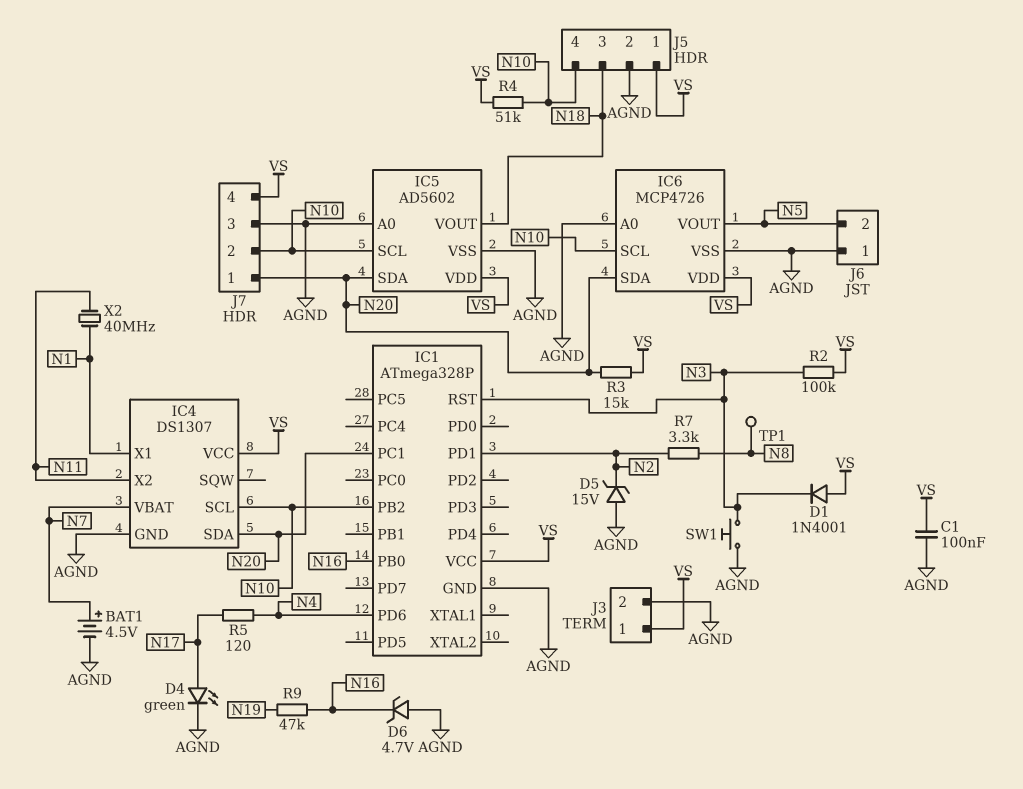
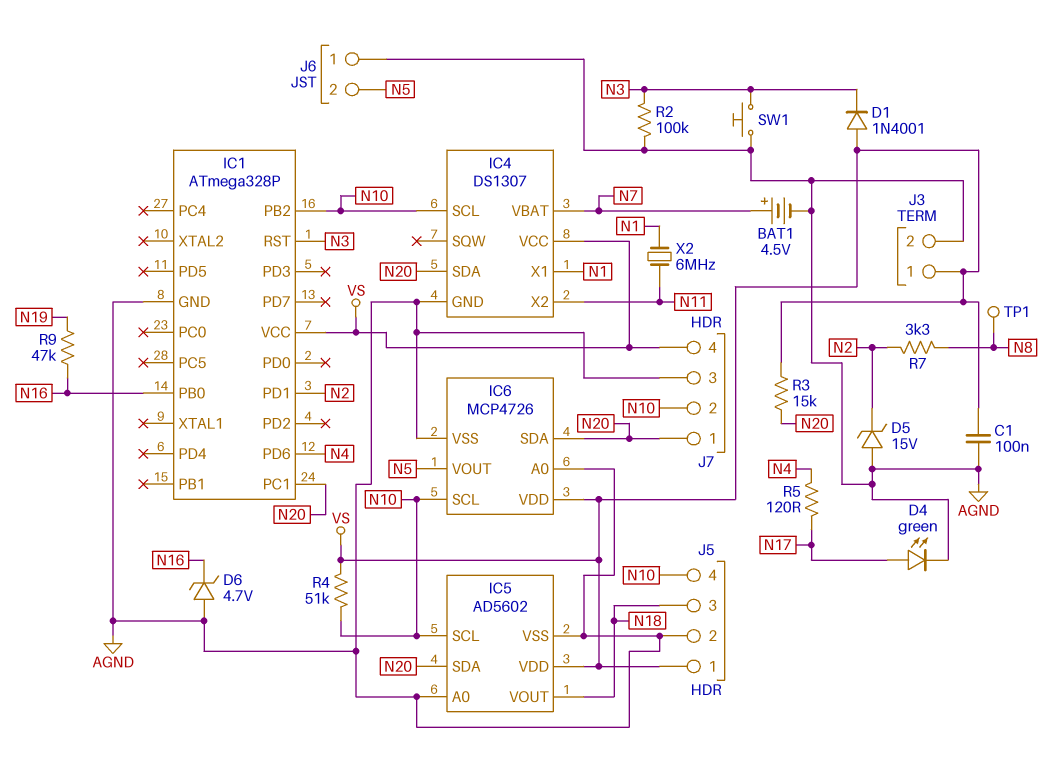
R2: 100k (N3, VS) -> 100k (AGND, N3)
X2: 40MHz (N1, N11) -> 6MHz (N1, N11)

